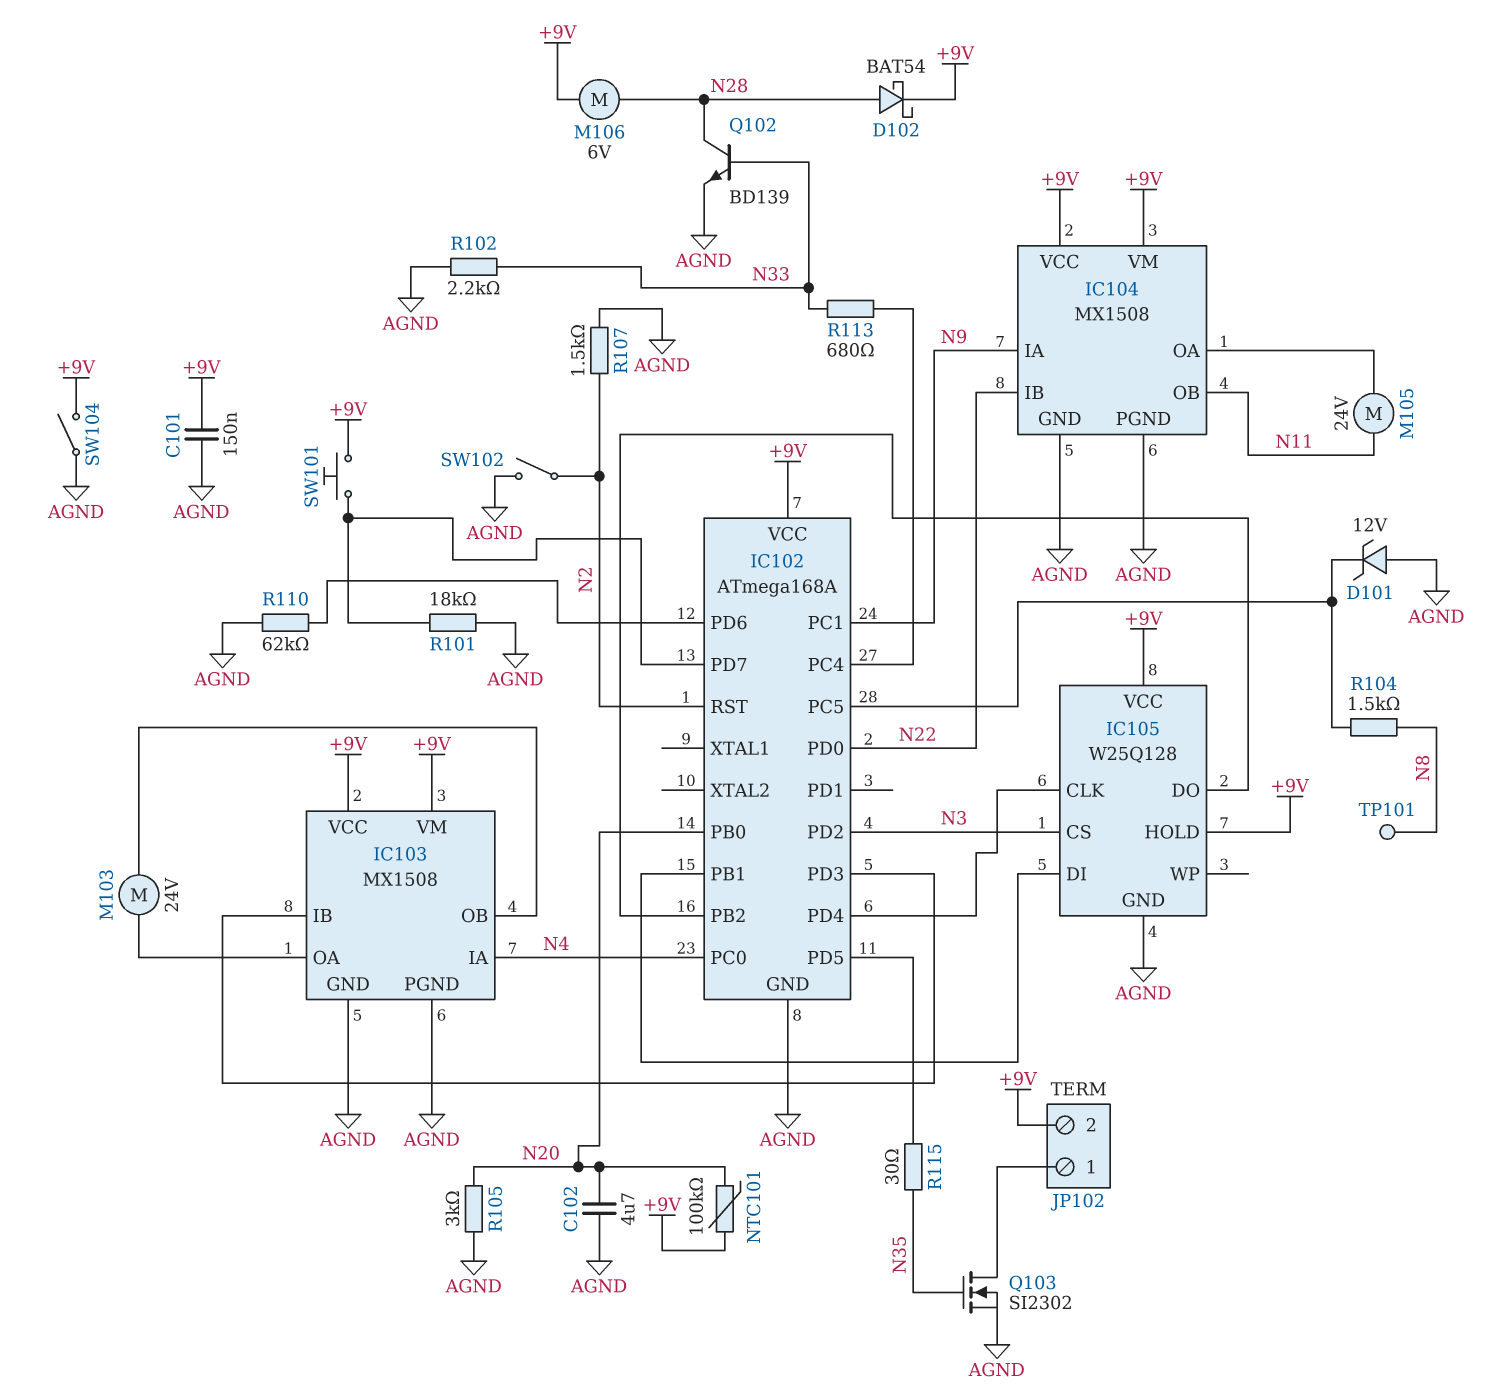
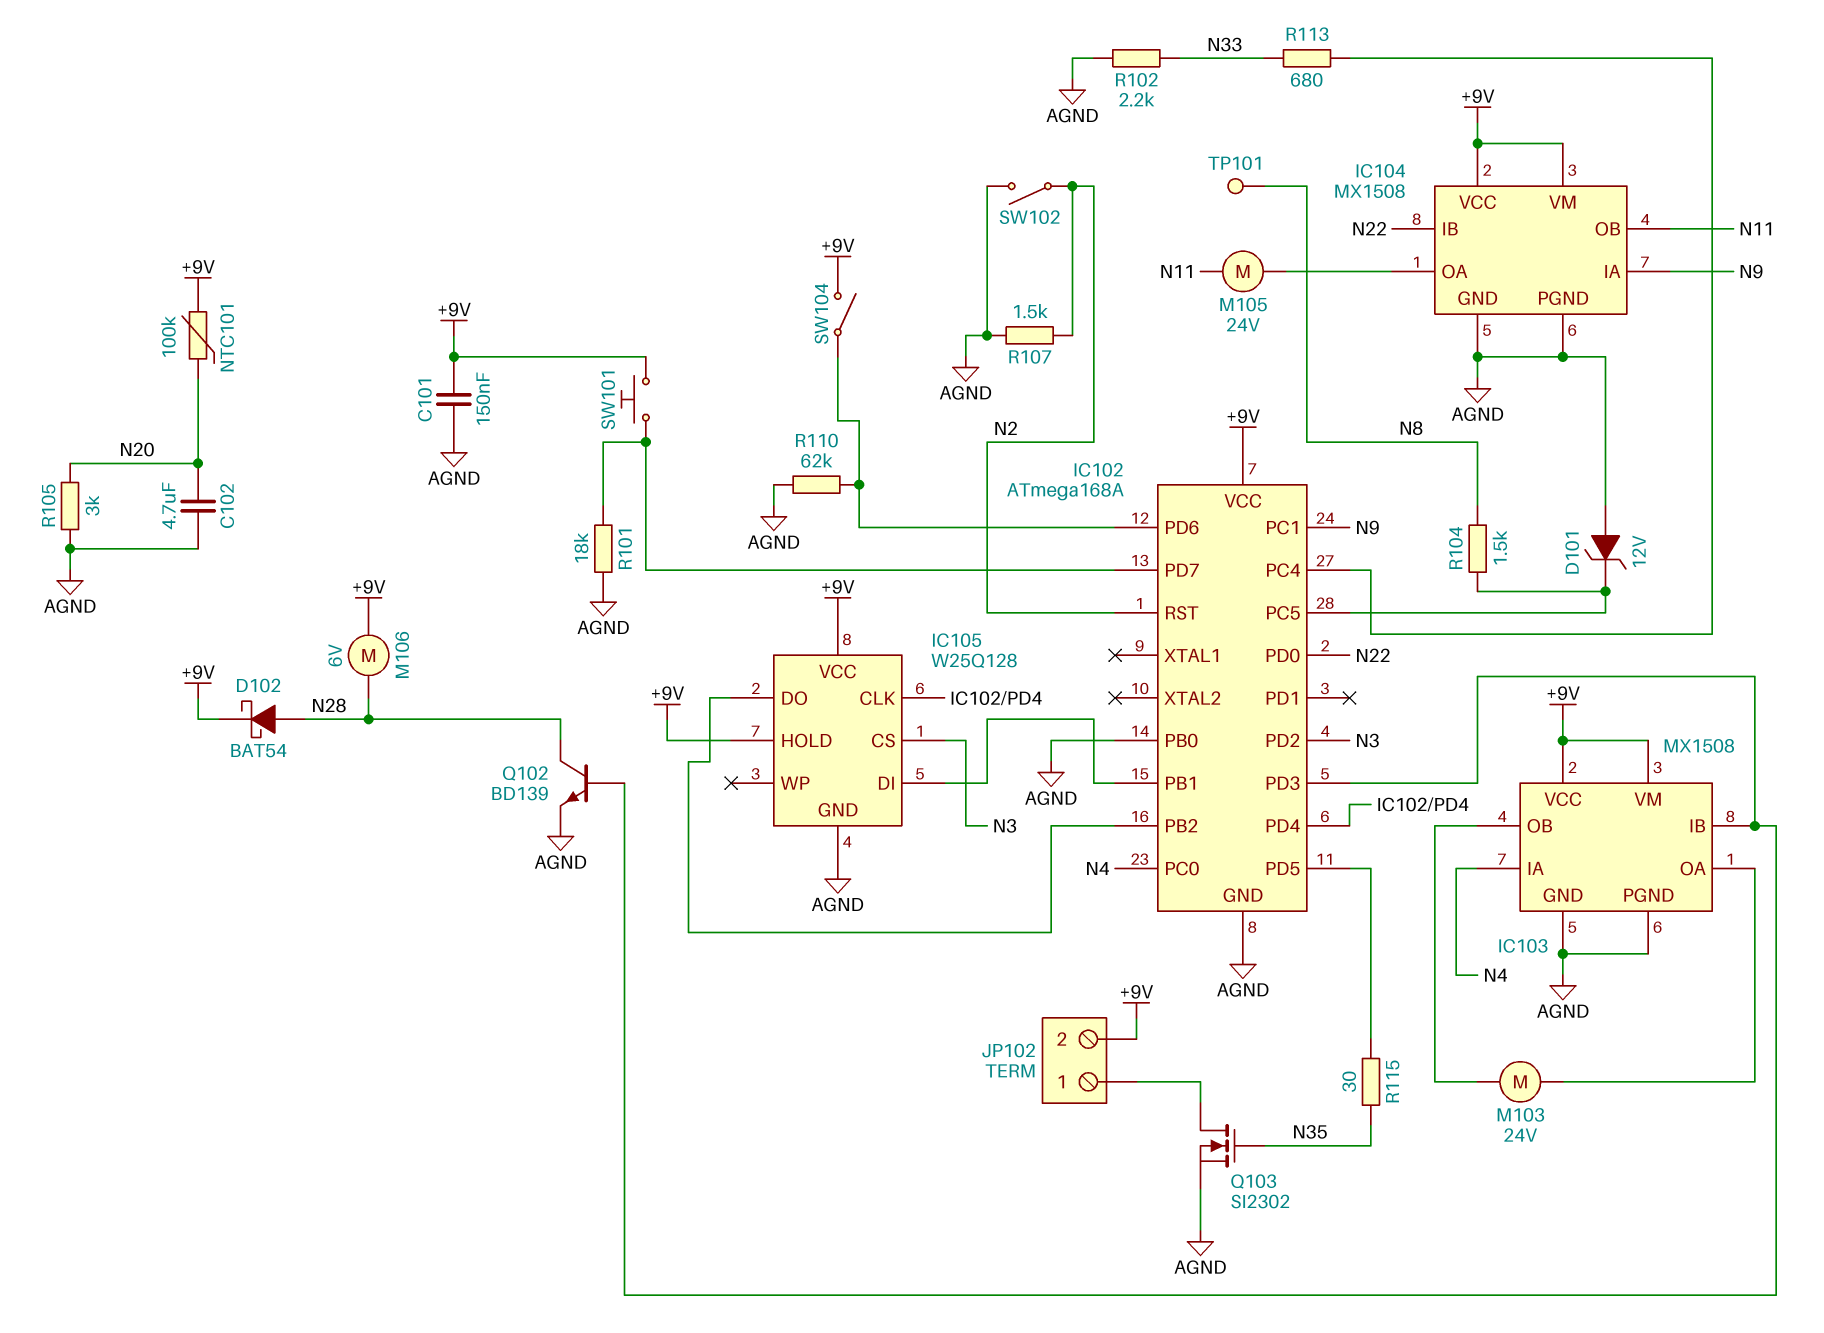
IC102 pin PB0: N20 -> AGND
Q102: NPN BD139 (B N33, C N28, E AGND) -> NPN BD139 (B IC102/PD3, C N28, E AGND)
SW104: switch (+9V, AGND) -> switch (+9V, IC102/PD6)

